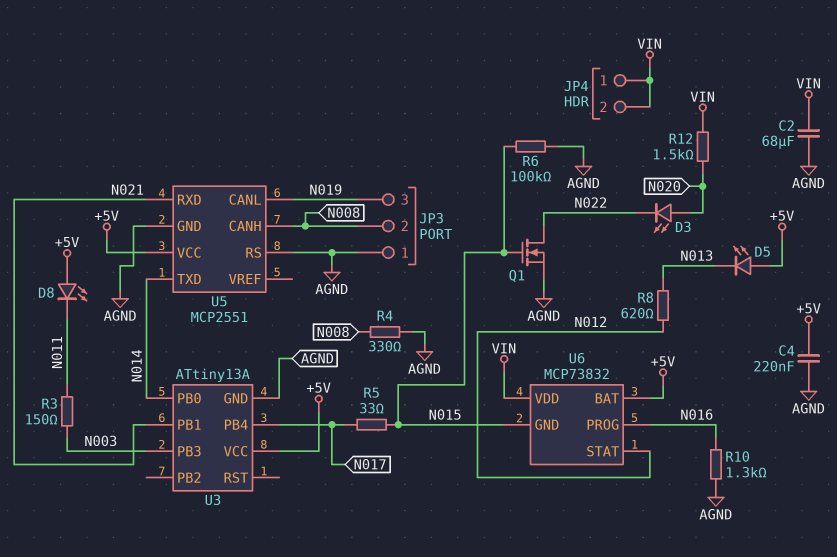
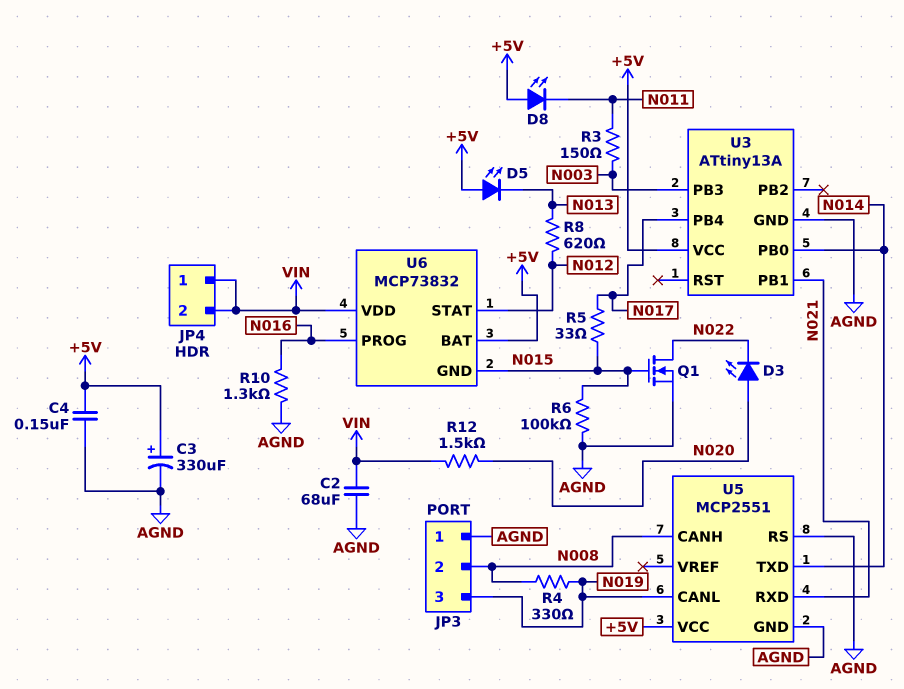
C3: none -> 330uF (plus +5V, minus AGND)
C4: 220nF (+5V, AGND) -> 150nF (+5V, AGND)
R4: 330 (AGND, N008) -> 330 (N008, N019)

